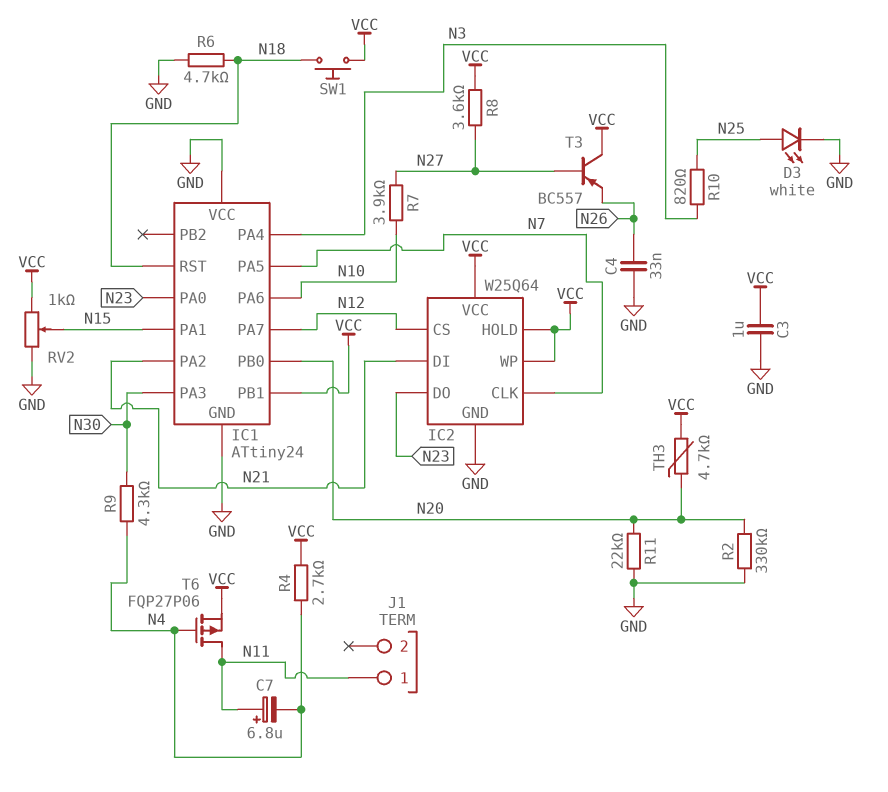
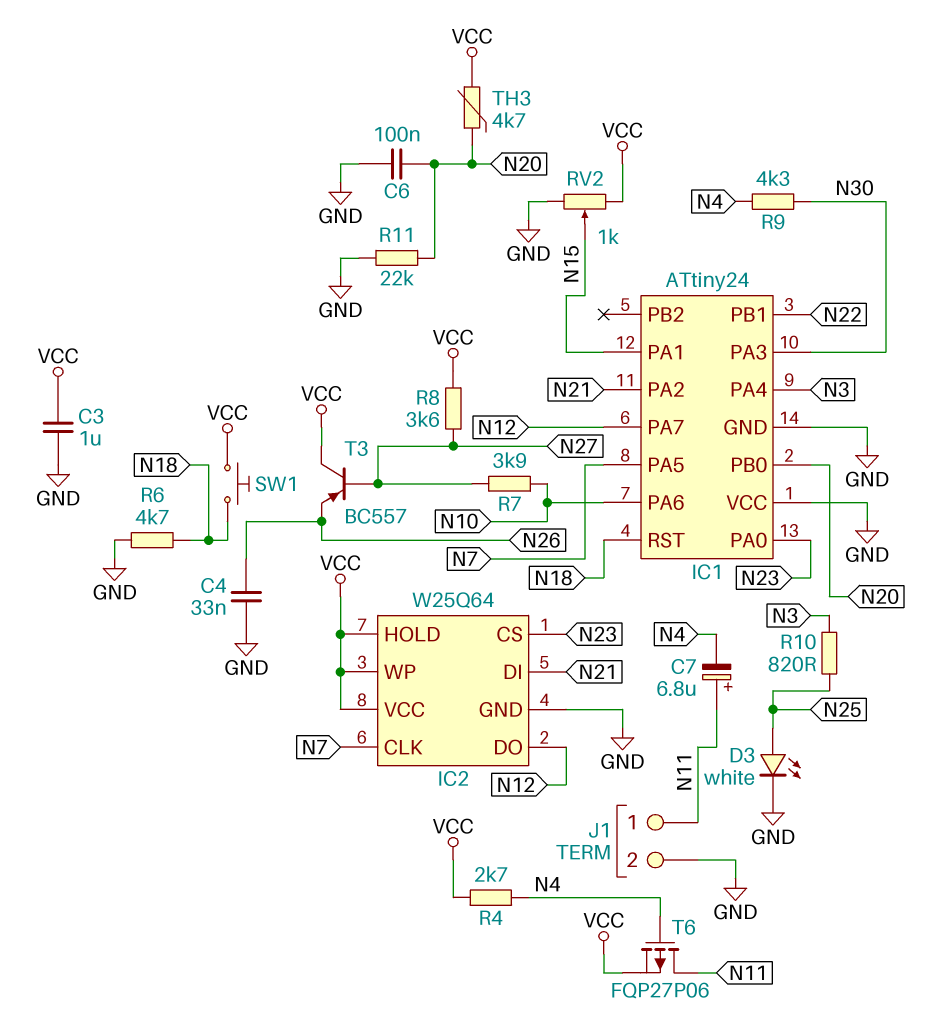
C6: none -> 100nF (GND, N20)
IC1 pin PB1: VCC -> N22
IC2 pin CS: N12 -> N23
IC2 pin DO: N23 -> N12
J1 pin 2: none -> GND
R2: 330k (GND, N20) -> none

